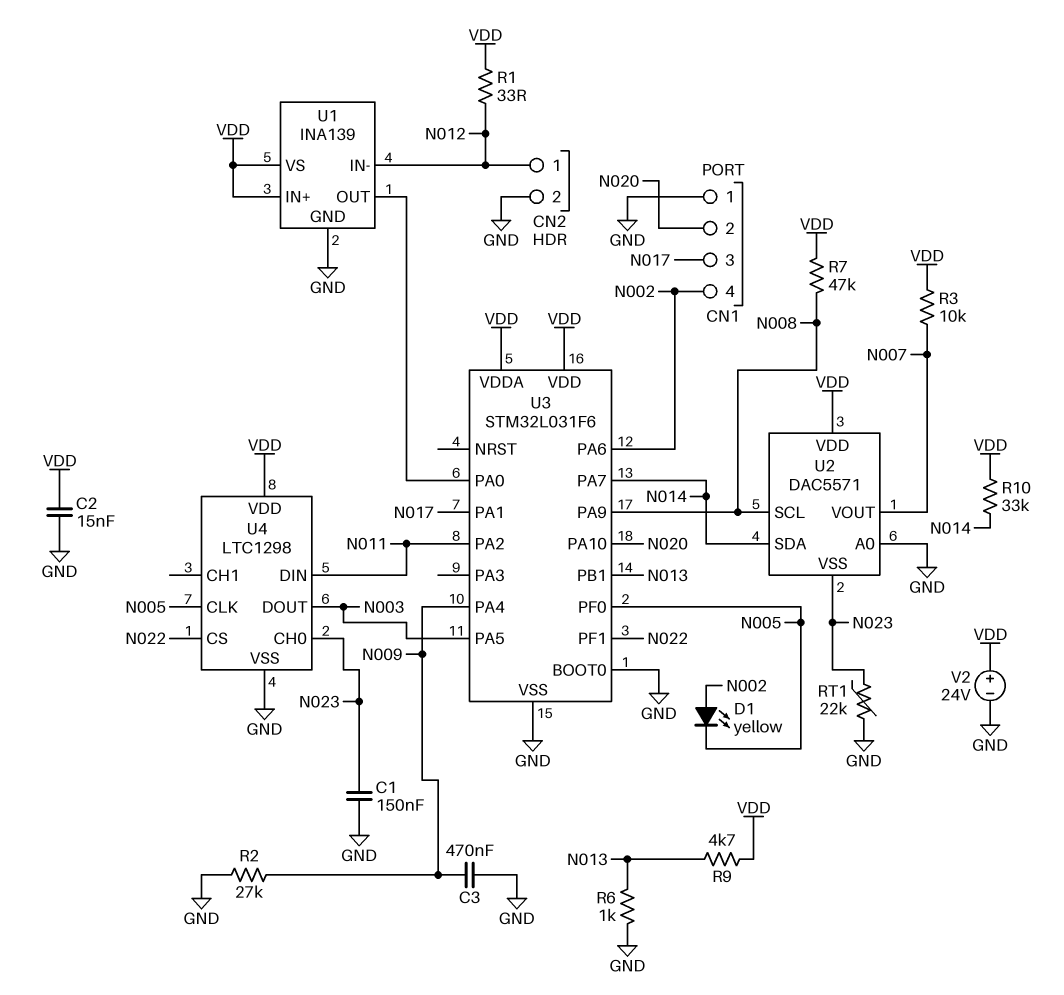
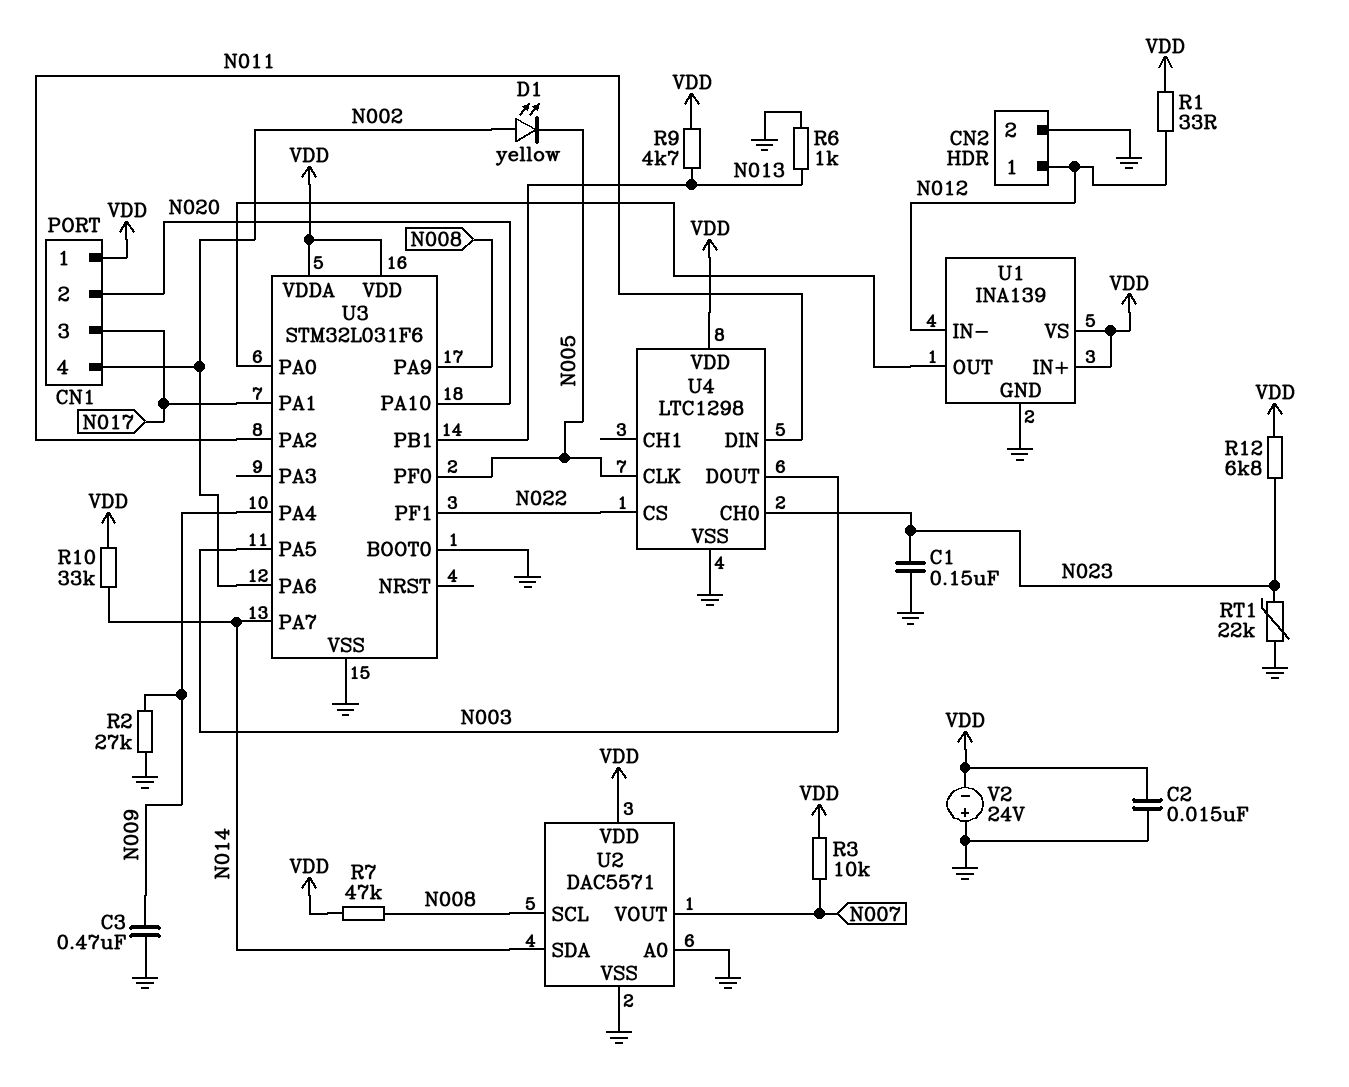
CN1 pin 1: GND -> VDD
R12: none -> 6.8k (N023, VDD)
U2 pin VSS: N023 -> GND
V2: 24V (plus VDD, minus GND) -> 24V (plus GND, minus VDD)

